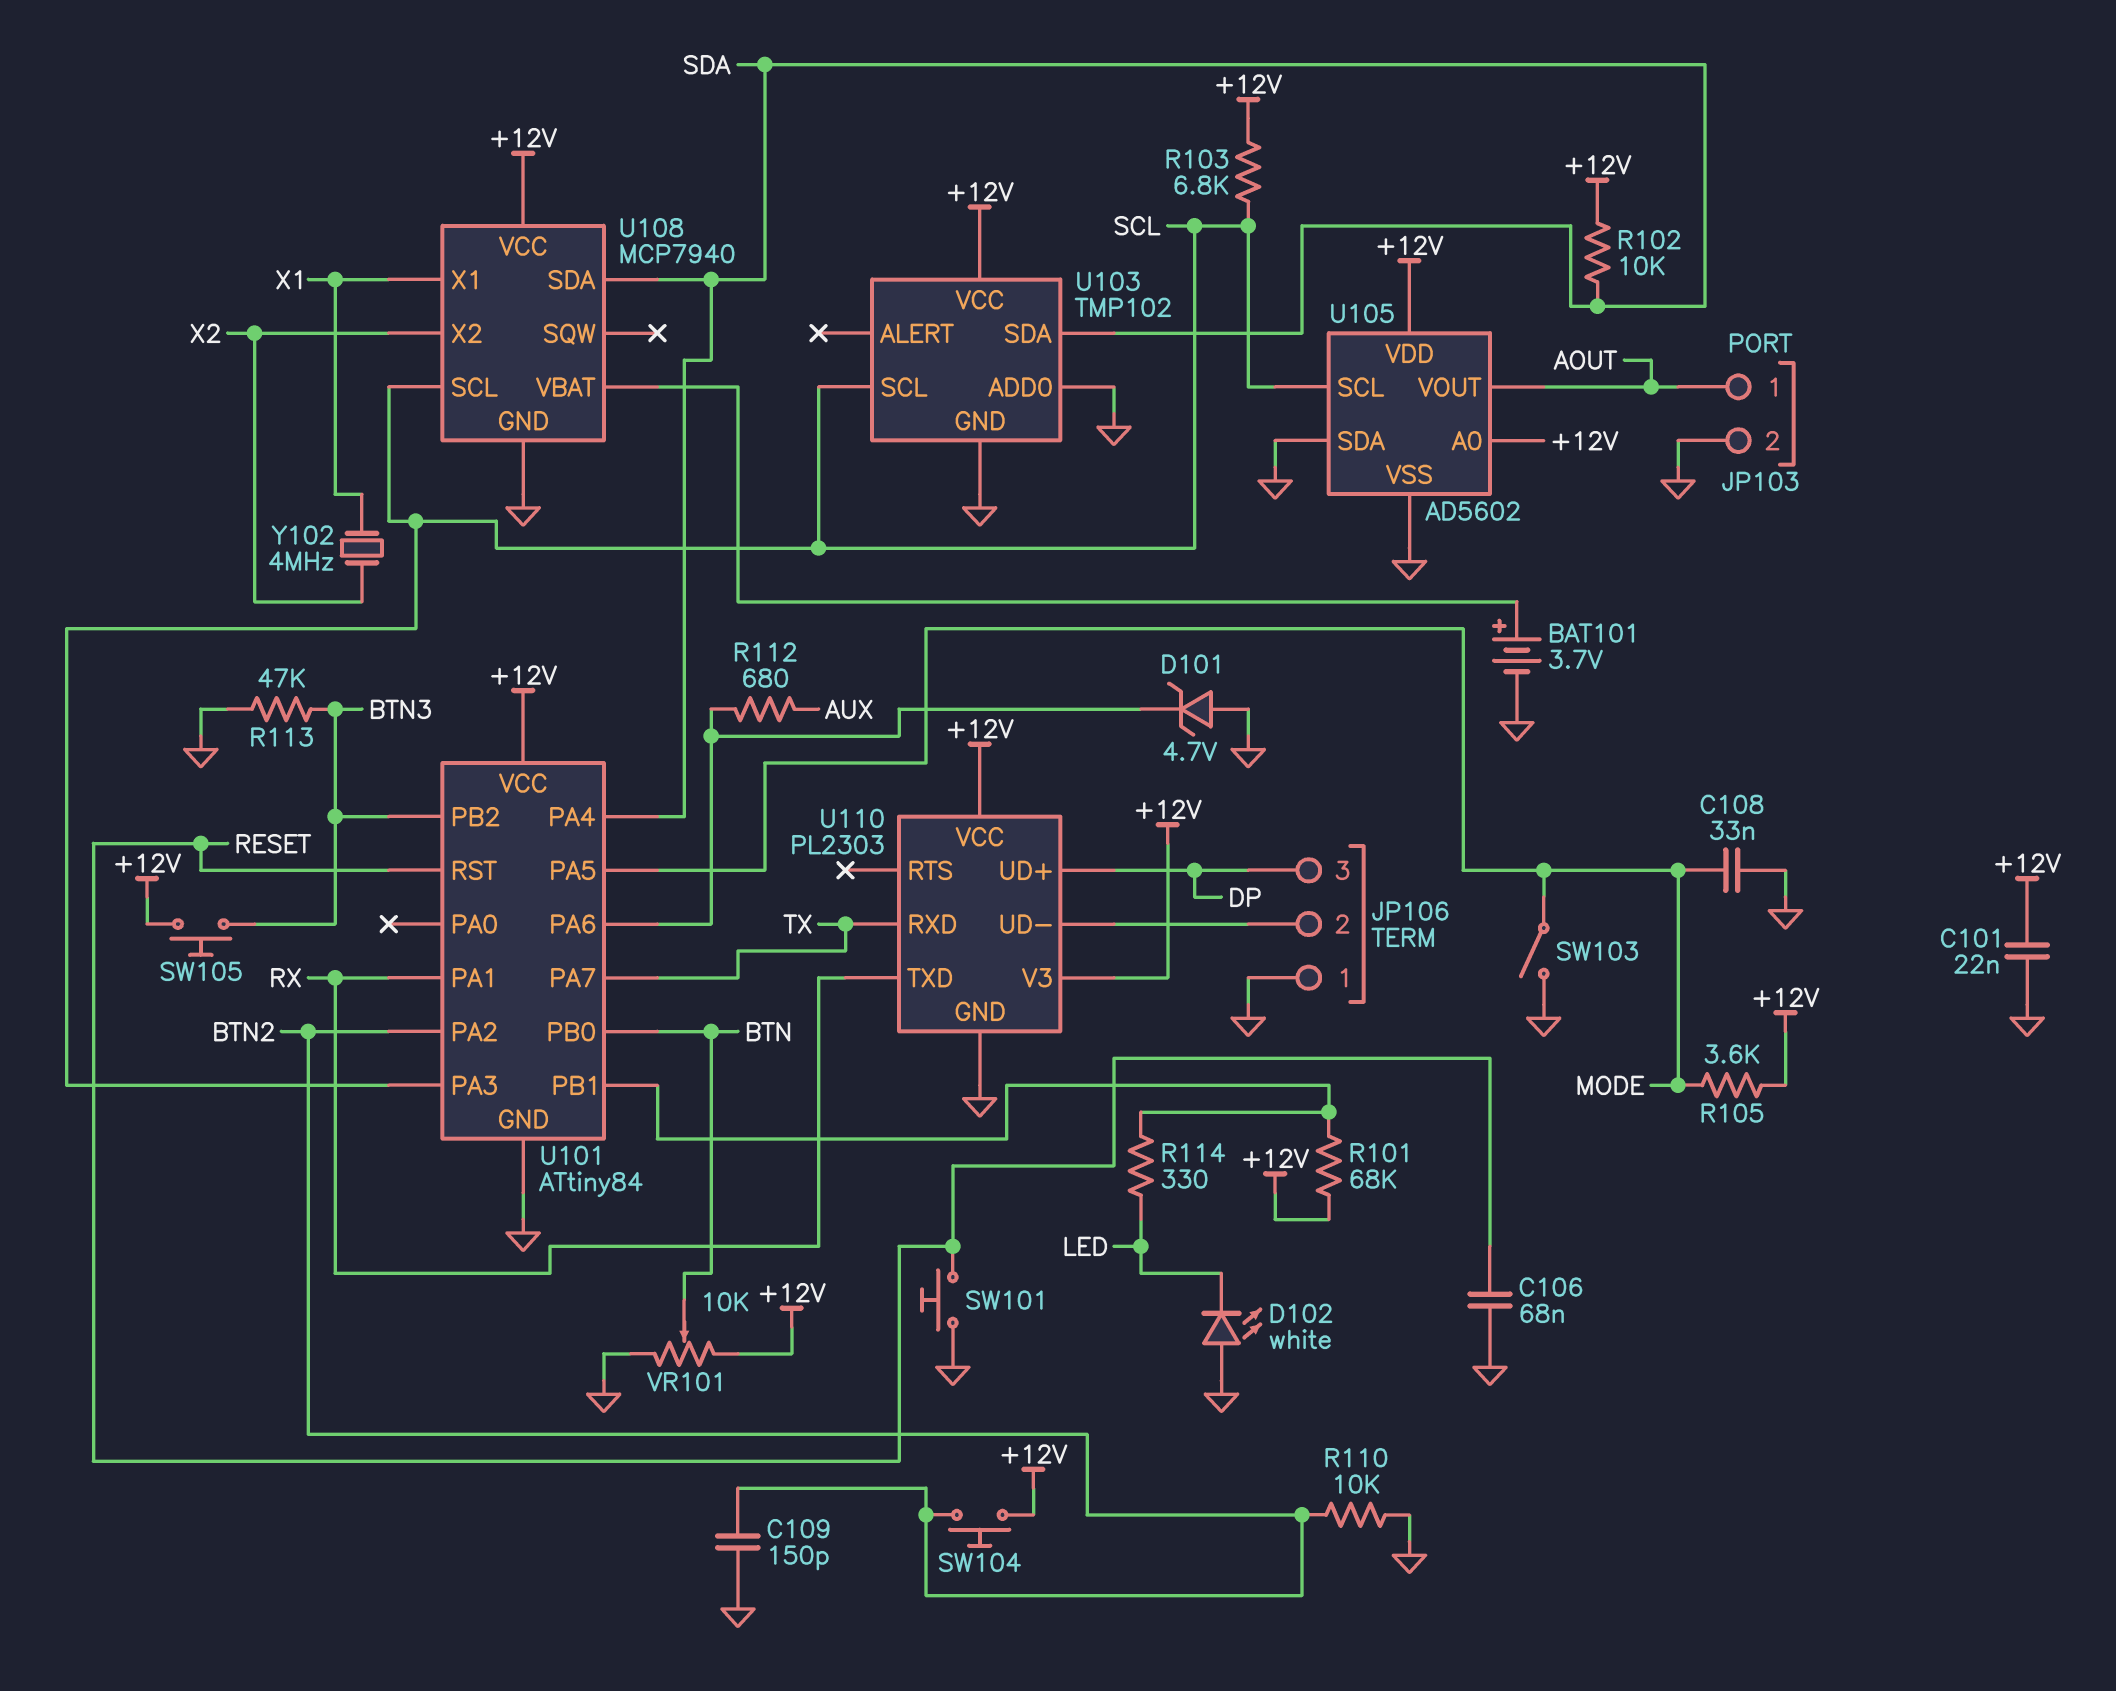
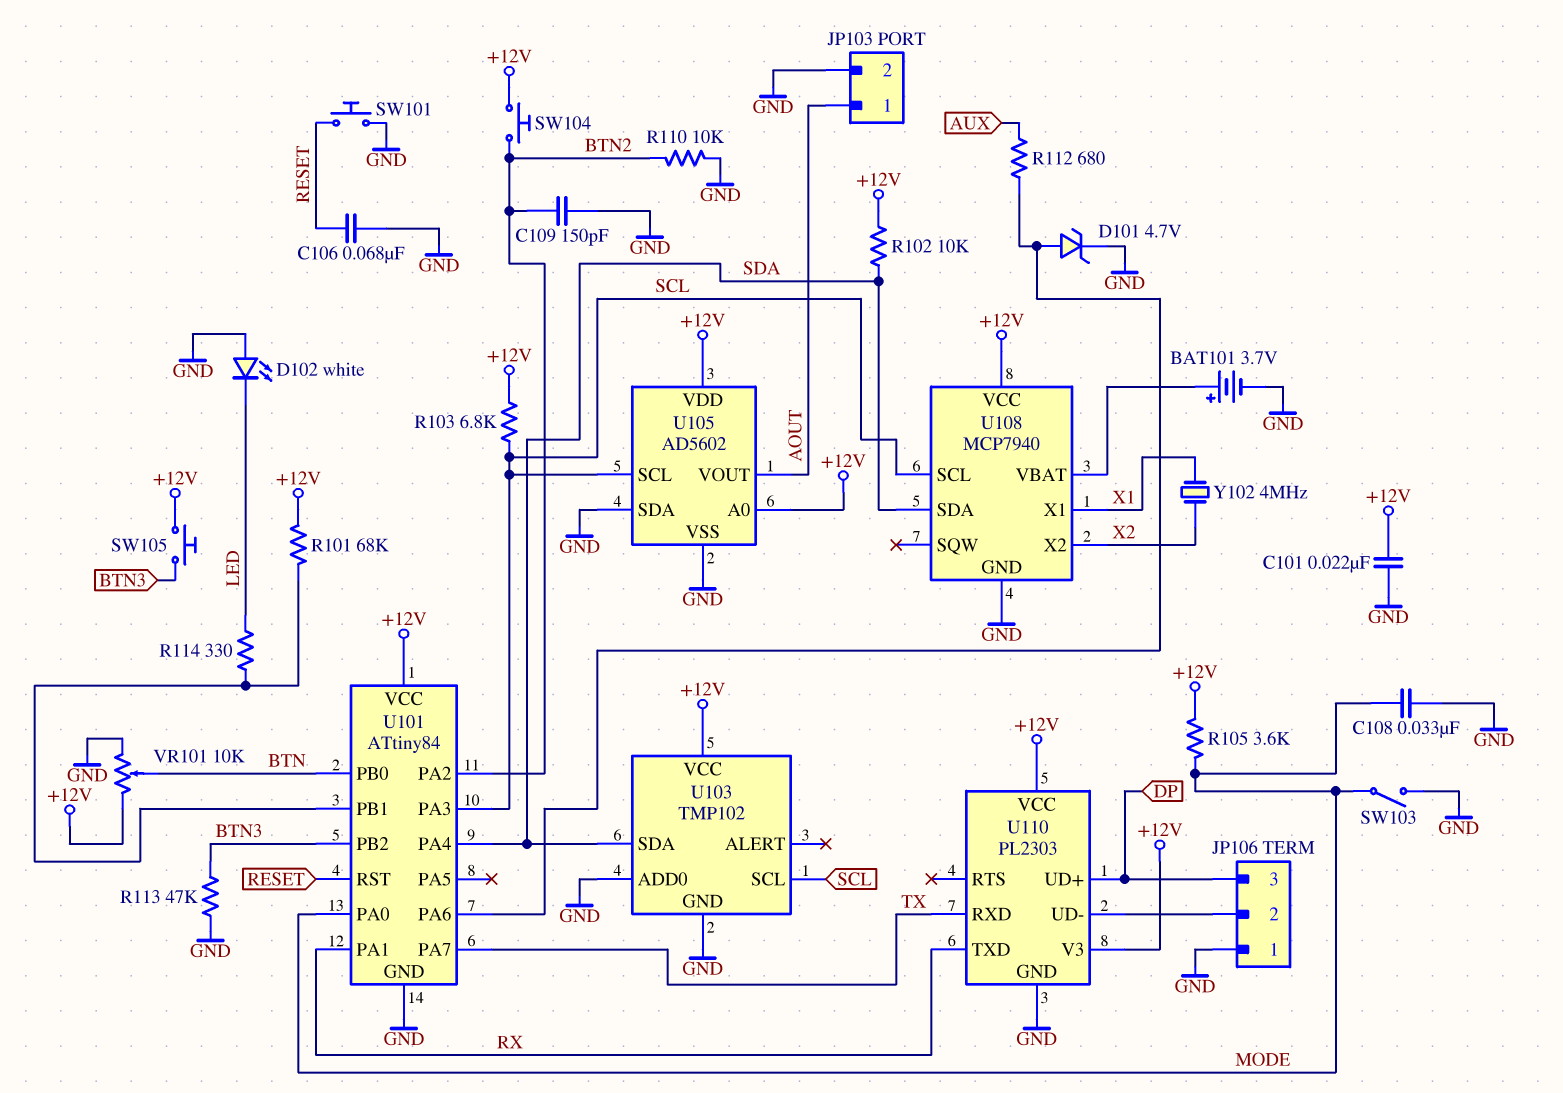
D101: zener 4.7V (A GND, K U101/PA6) -> zener 4.7V (A U101/PA6, K GND)
U101 pin PA0: none -> MODE
U101 pin PA5: MODE -> none

